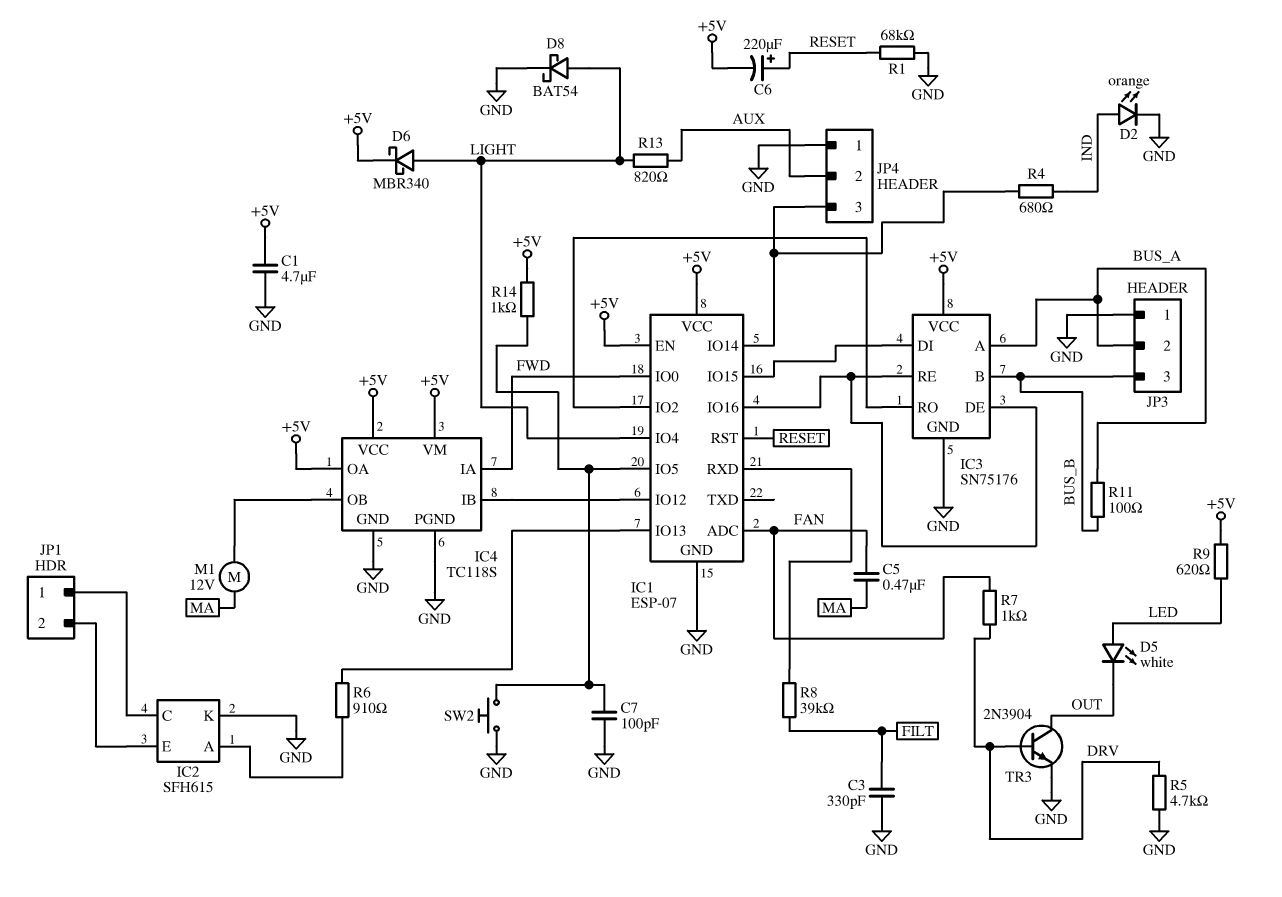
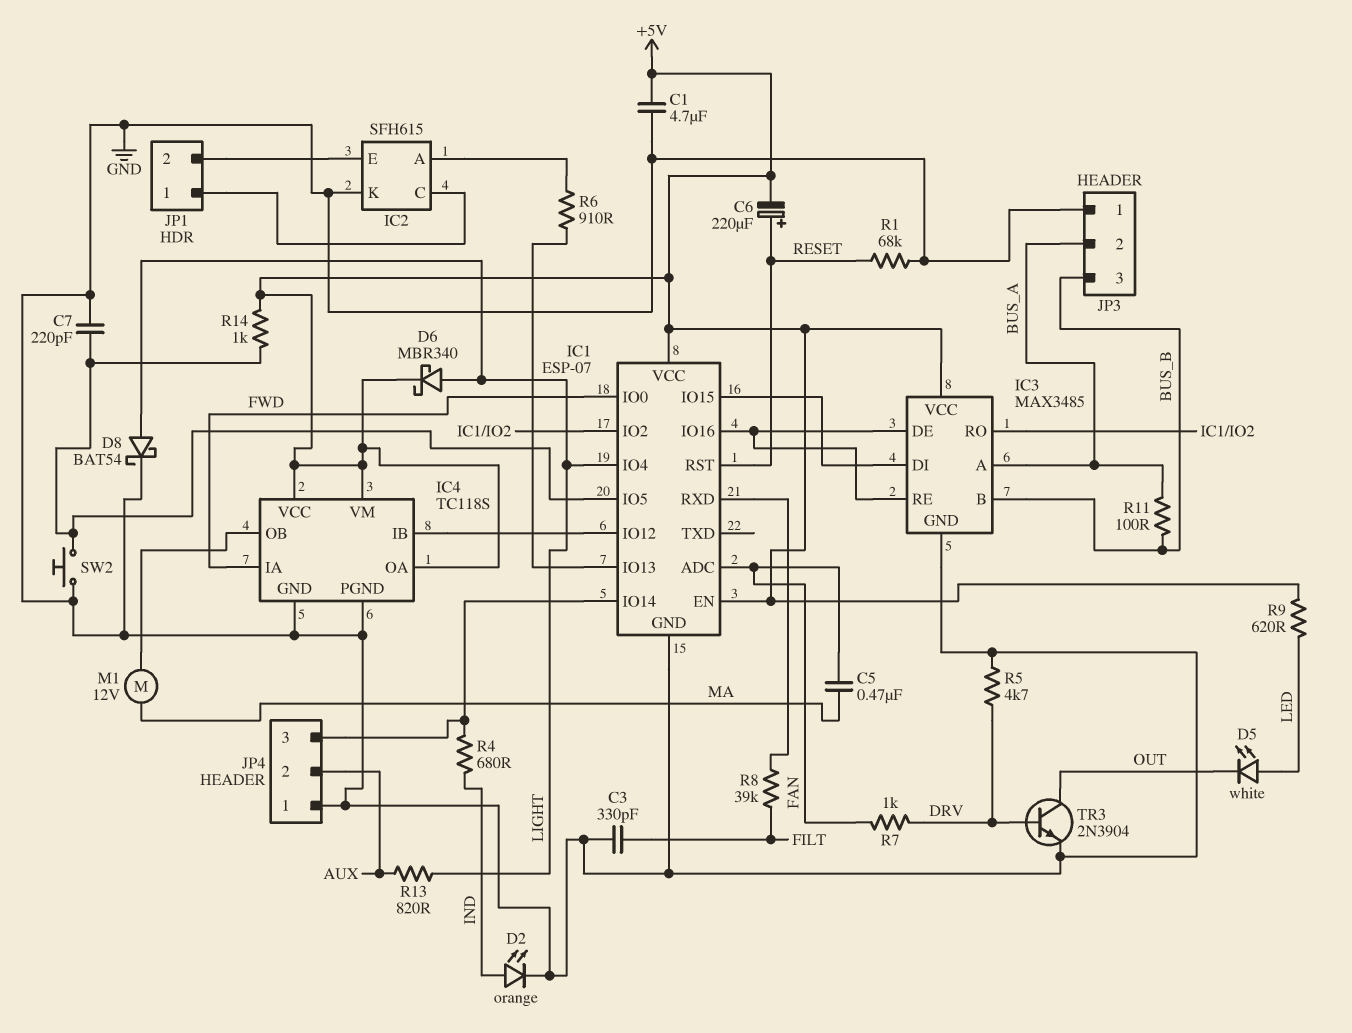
C7: 100pF (GND, IC1/IO5) -> 220pF (GND, IC1/IO5)
IC3: SN75176 -> MAX3485

